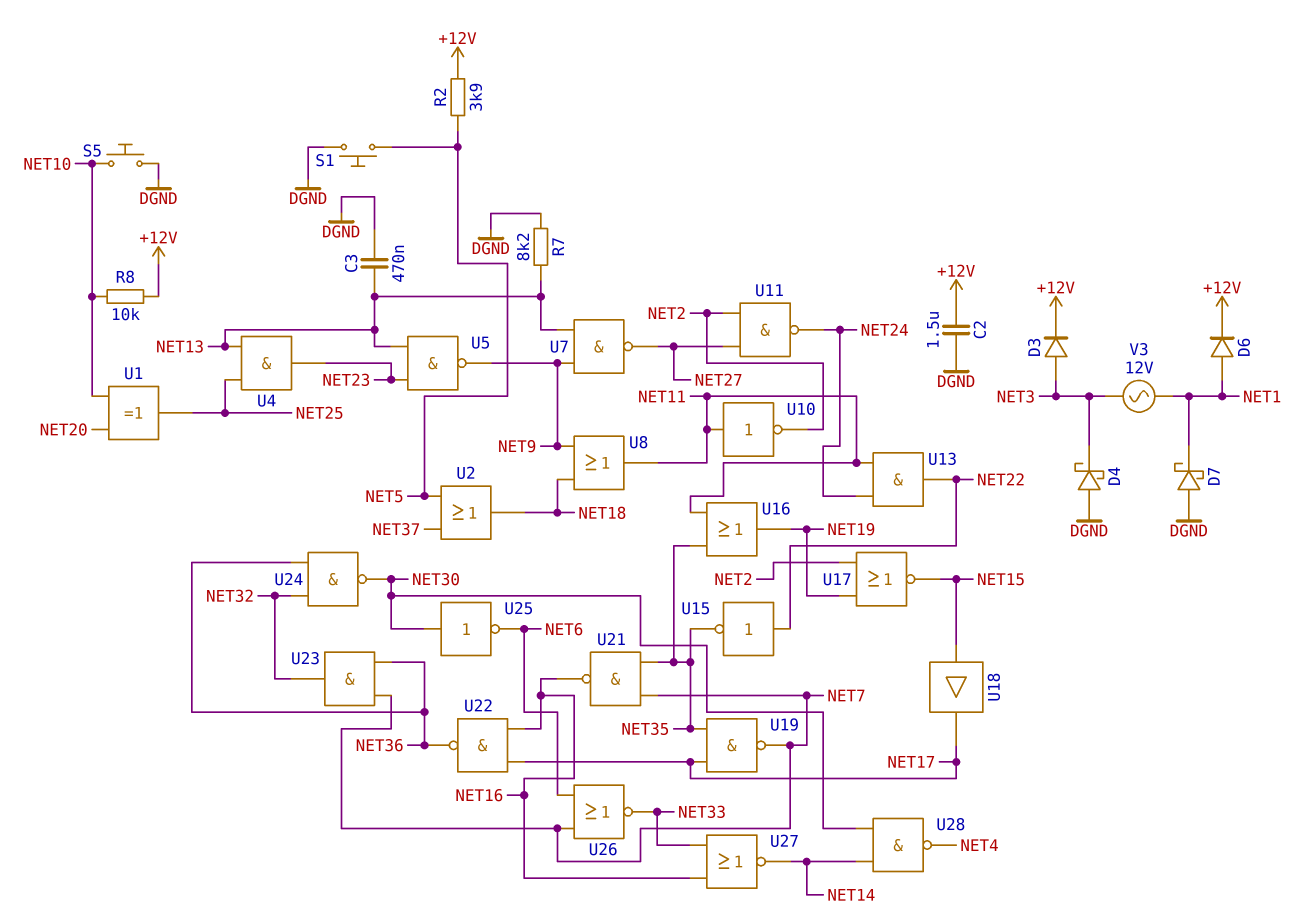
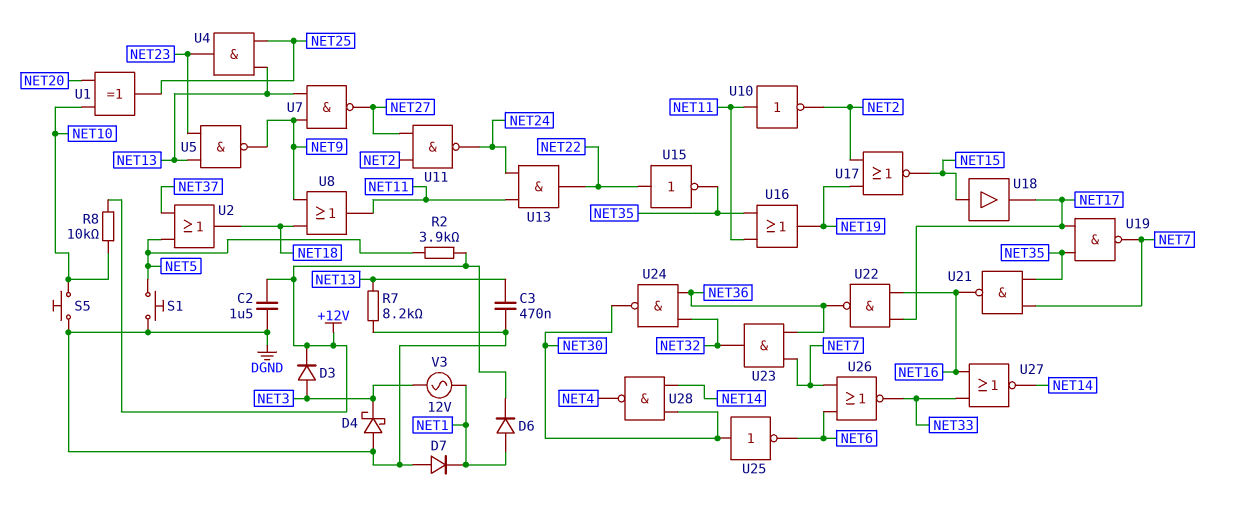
D7: schottky (A DGND, K NET1) -> diode (A DGND, K NET1)

